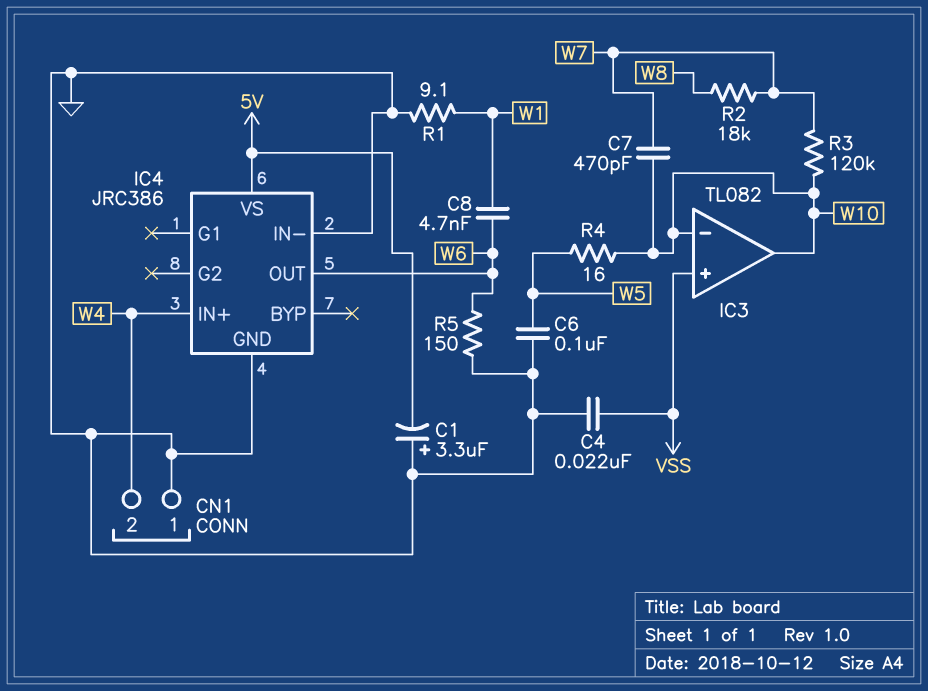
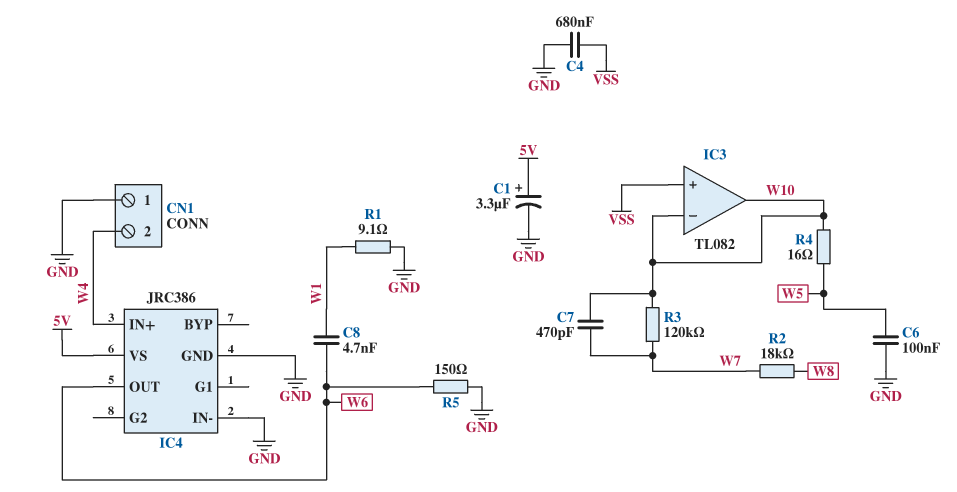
C1: 3.3uF (plus GND, minus 5V) -> 3.3uF (plus 5V, minus GND)
C4: 22nF (GND, VSS) -> 680nF (GND, VSS)

